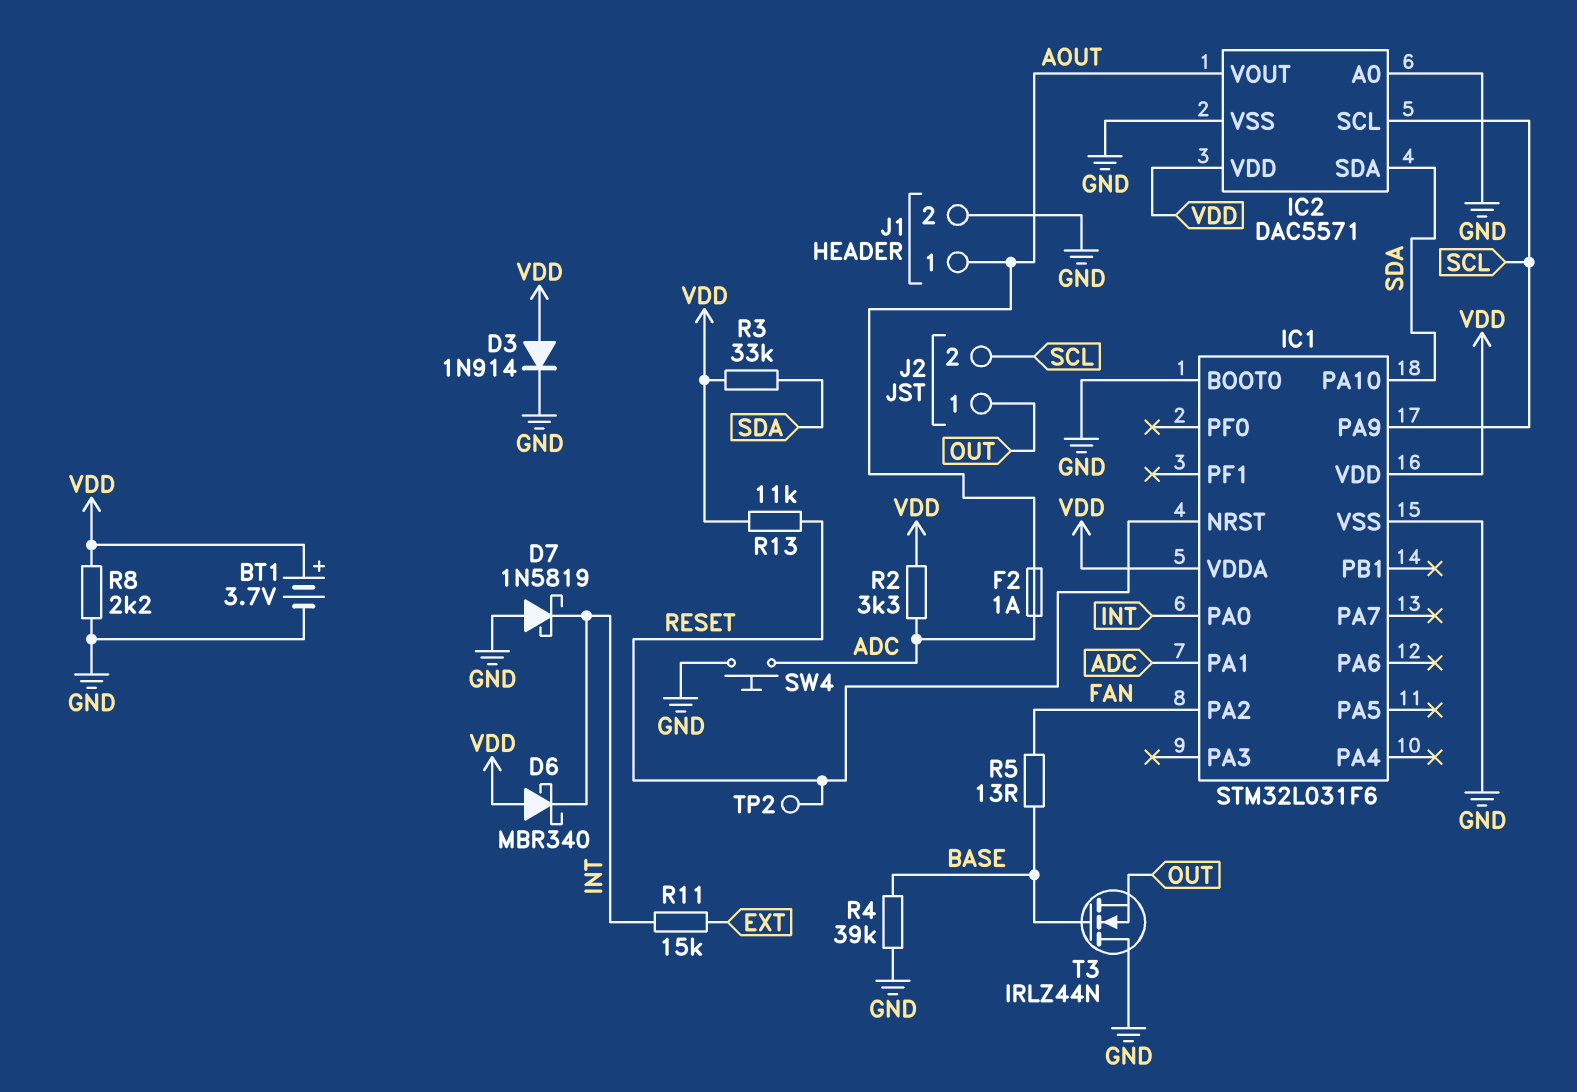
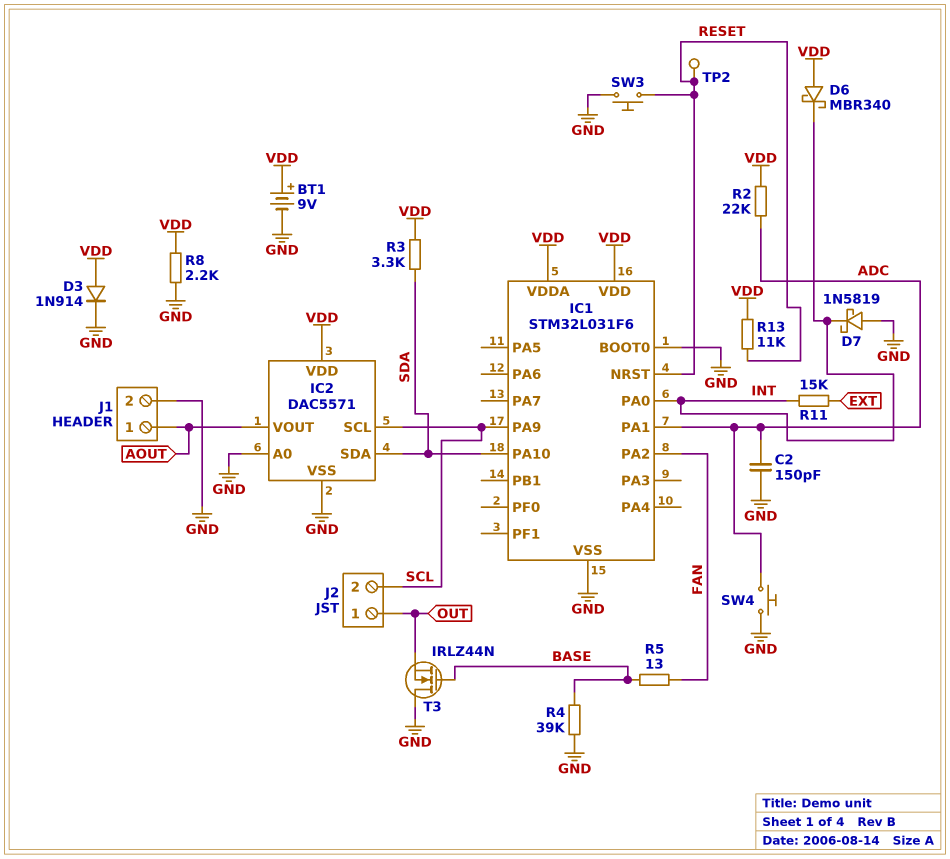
BT1: 3.7V (plus VDD, minus GND) -> 9V (plus VDD, minus GND)
C2: none -> 150pF (ADC, GND)
F2: 1A (ADC, AOUT) -> none
R2: 3.3k (ADC, VDD) -> 22k (ADC, VDD)
R3: 33k (SDA, VDD) -> 3.3k (SDA, VDD)
SW3: none -> button (GND, RESET)

